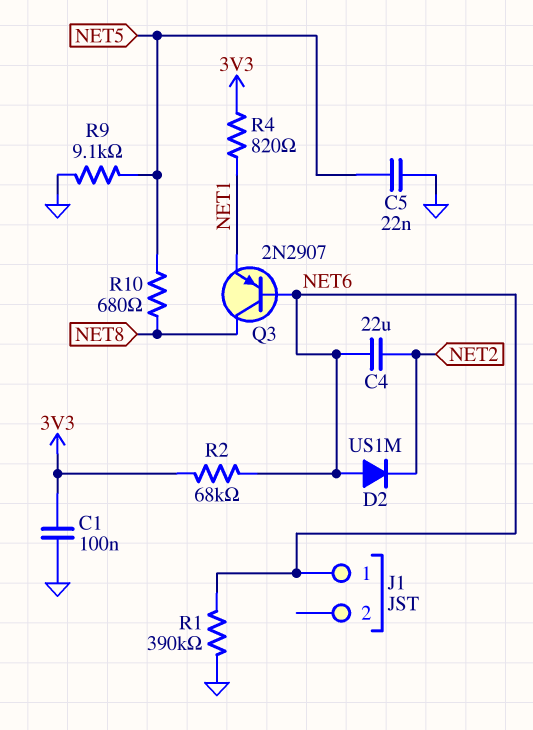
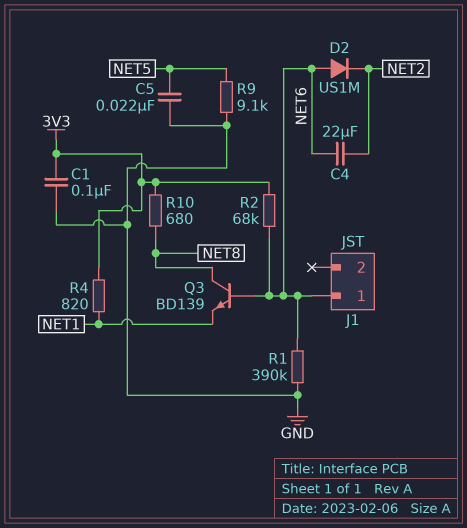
Q3: PNP 2N2907 (B NET6, C NET8, E NET1) -> NPN BD139 (B NET6, C NET8, E NET1)
R10: 680 (NET5, NET8) -> 680 (3V3, NET8)

